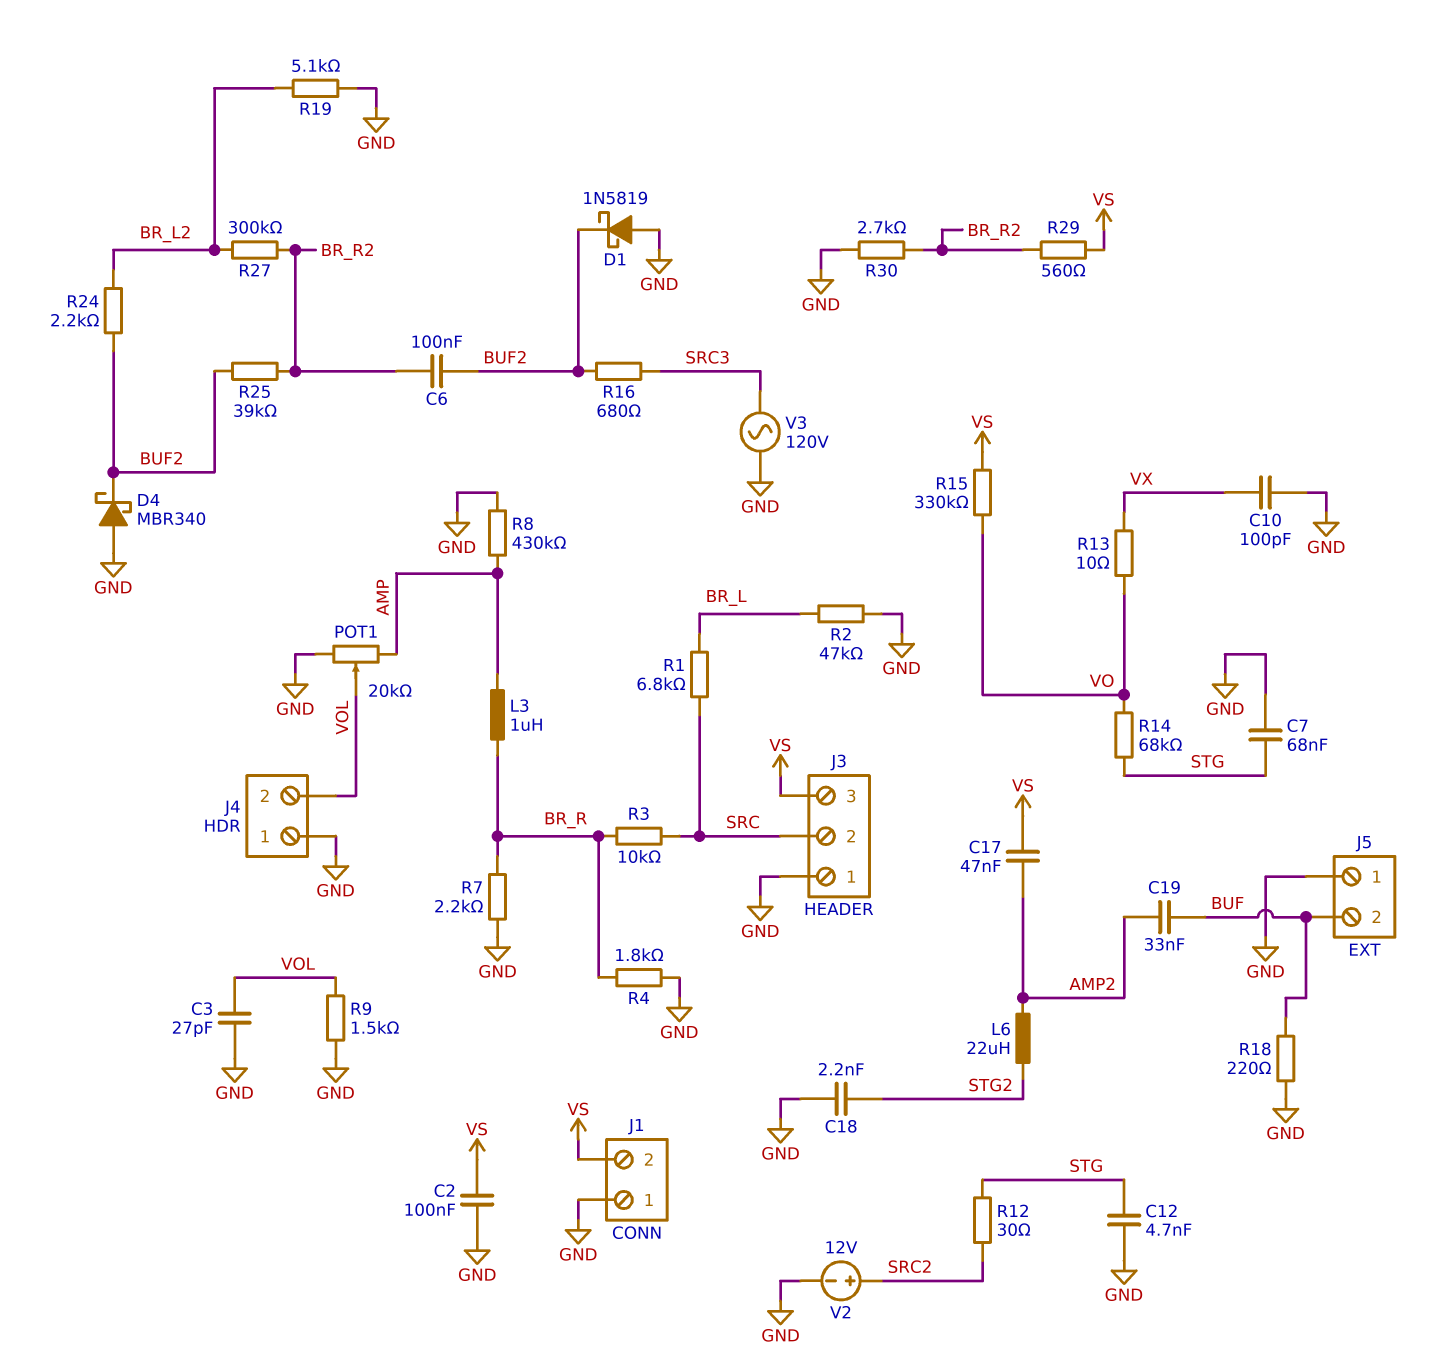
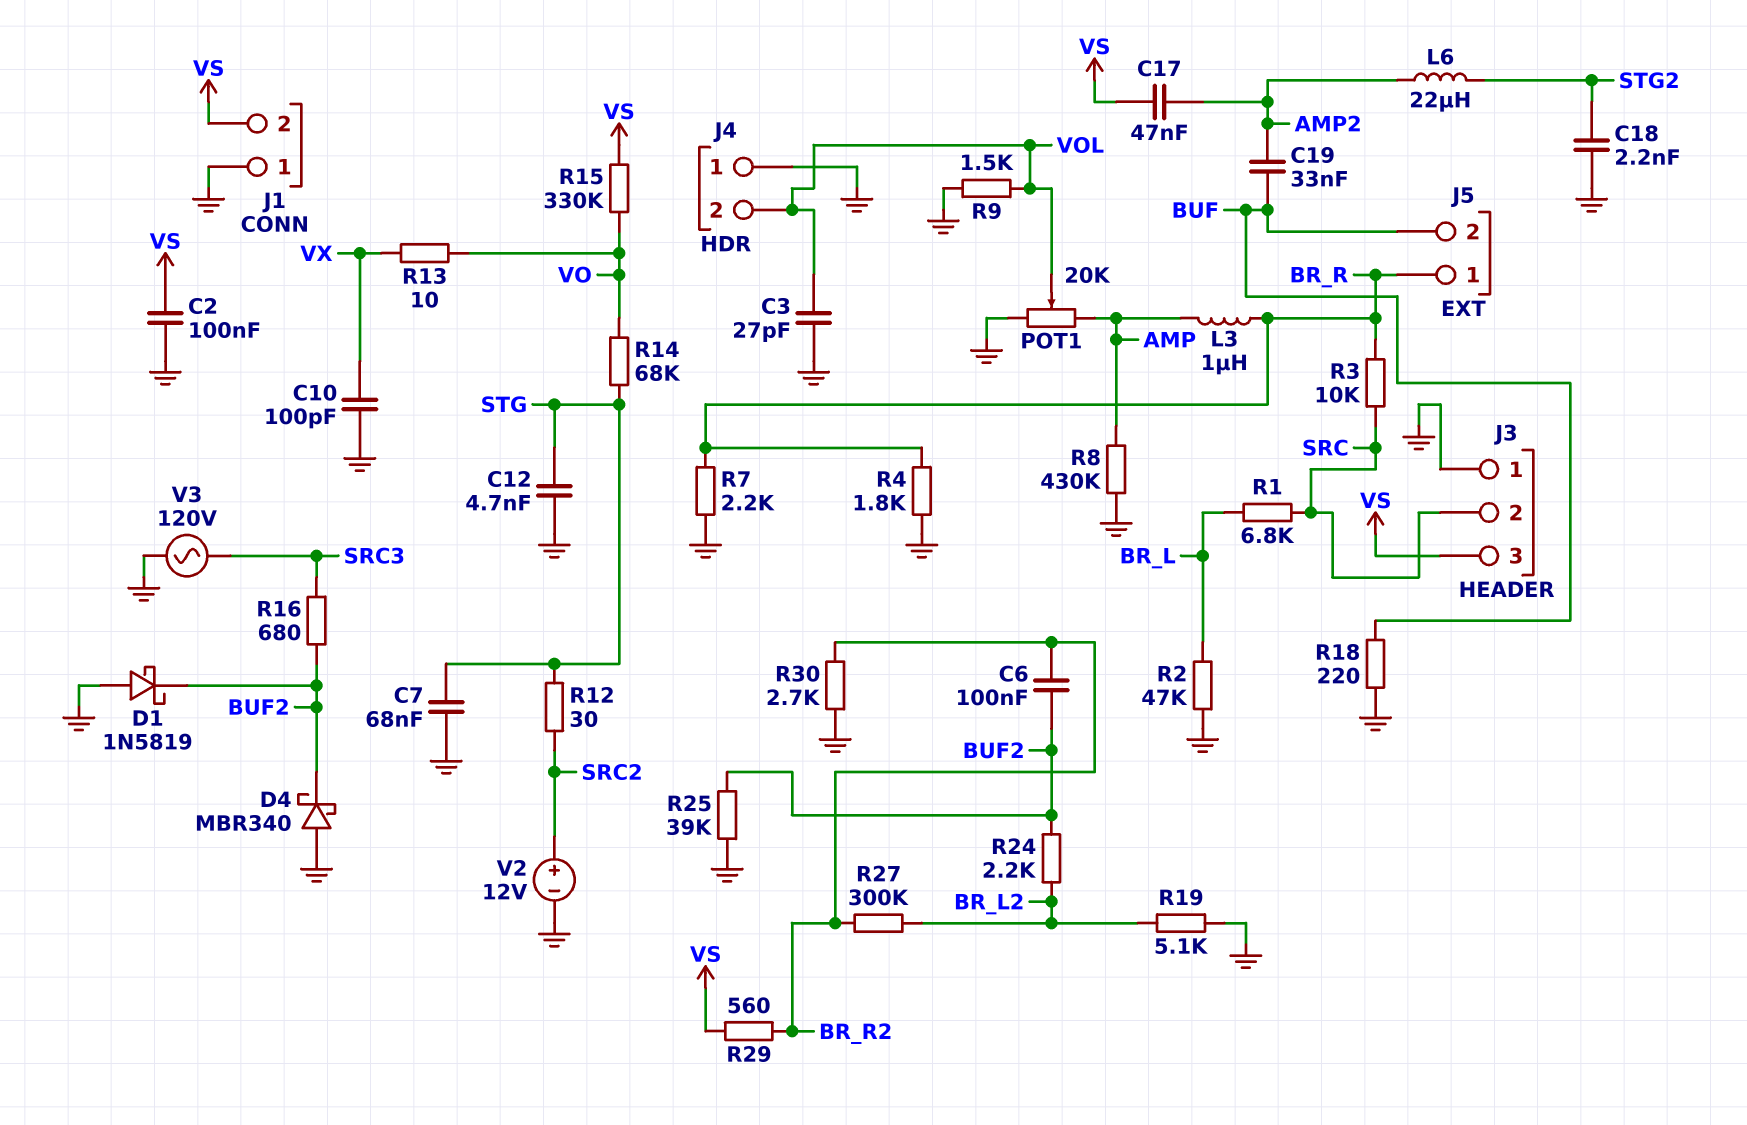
J5 pin 1: GND -> BR_R
R25: 39k (BR_R2, BUF2) -> 39k (BUF2, GND)

